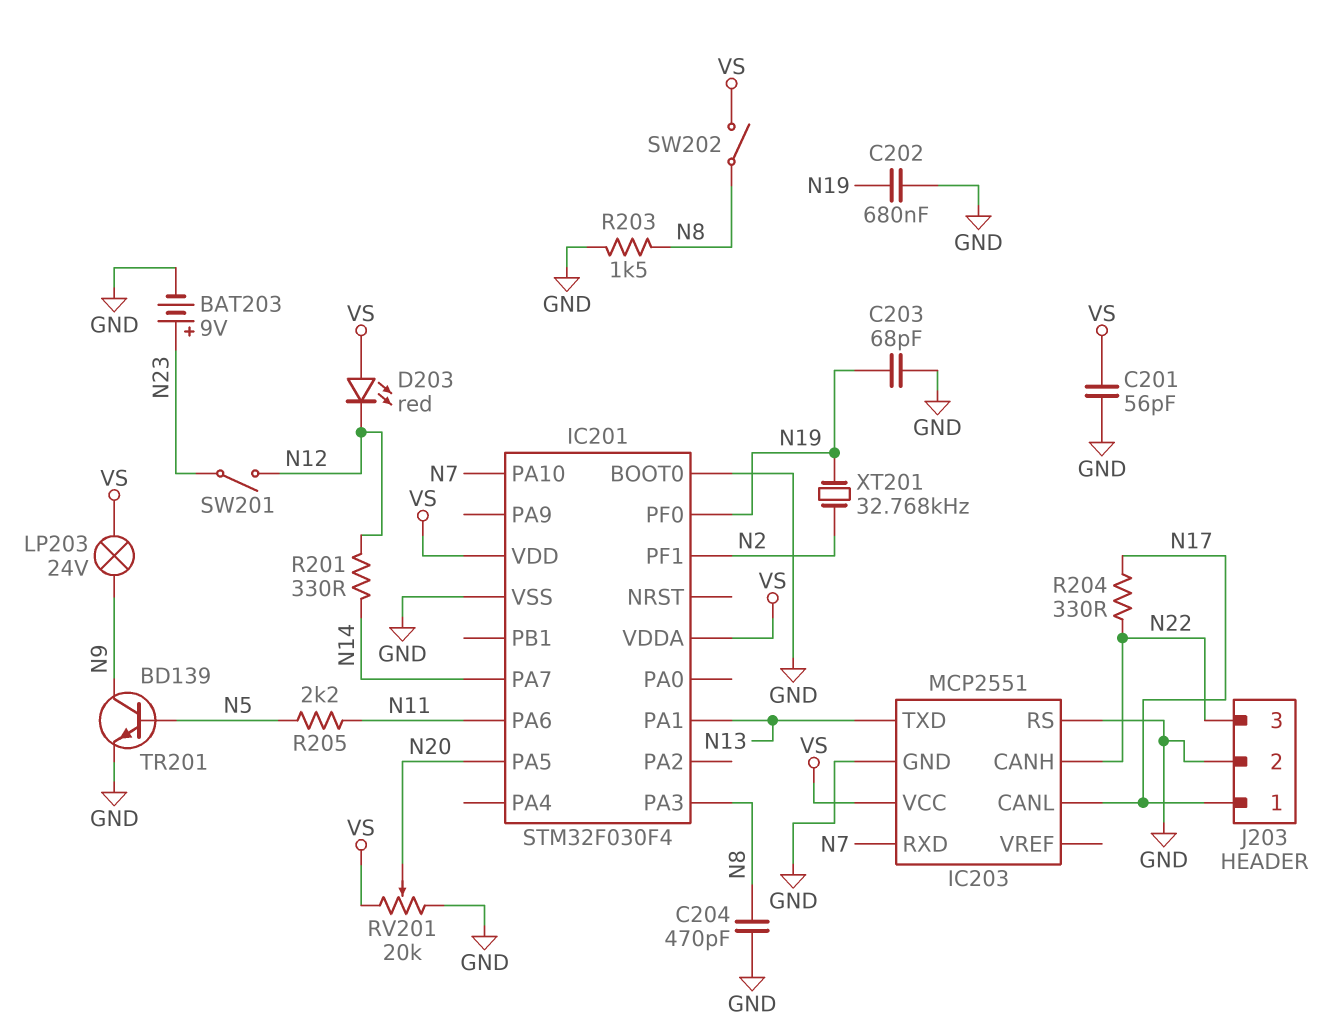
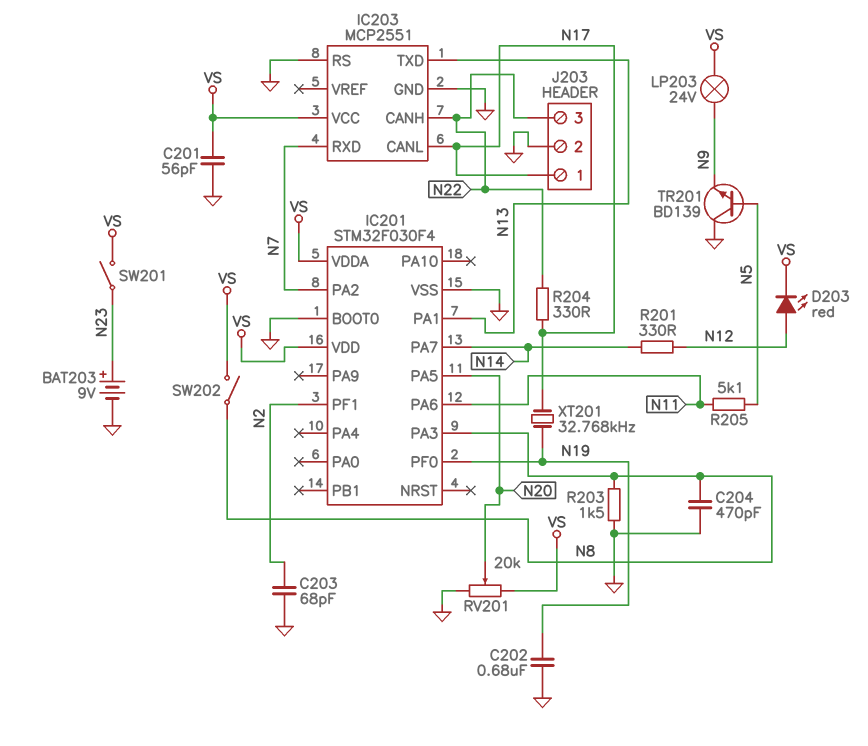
C203: 68pF (GND, N19) -> 68pF (GND, N2)
D203: LED red (A VS, K N12) -> LED red (A N12, K VS)
IC201 pin PA2: none -> N7
IC201 pin PA10: N7 -> none
R205: 2.2k (N5, N11) -> 5.1k (N5, N11)
SW201: switch (N12, N23) -> switch (N23, VS)
TR201: NPN BD139 (B N5, C N9, E GND) -> NPN BD139 (B N5, C GND, E N9)
XT201: 32.768kHz (N2, N19) -> 32.768kHz (N17, N19)

